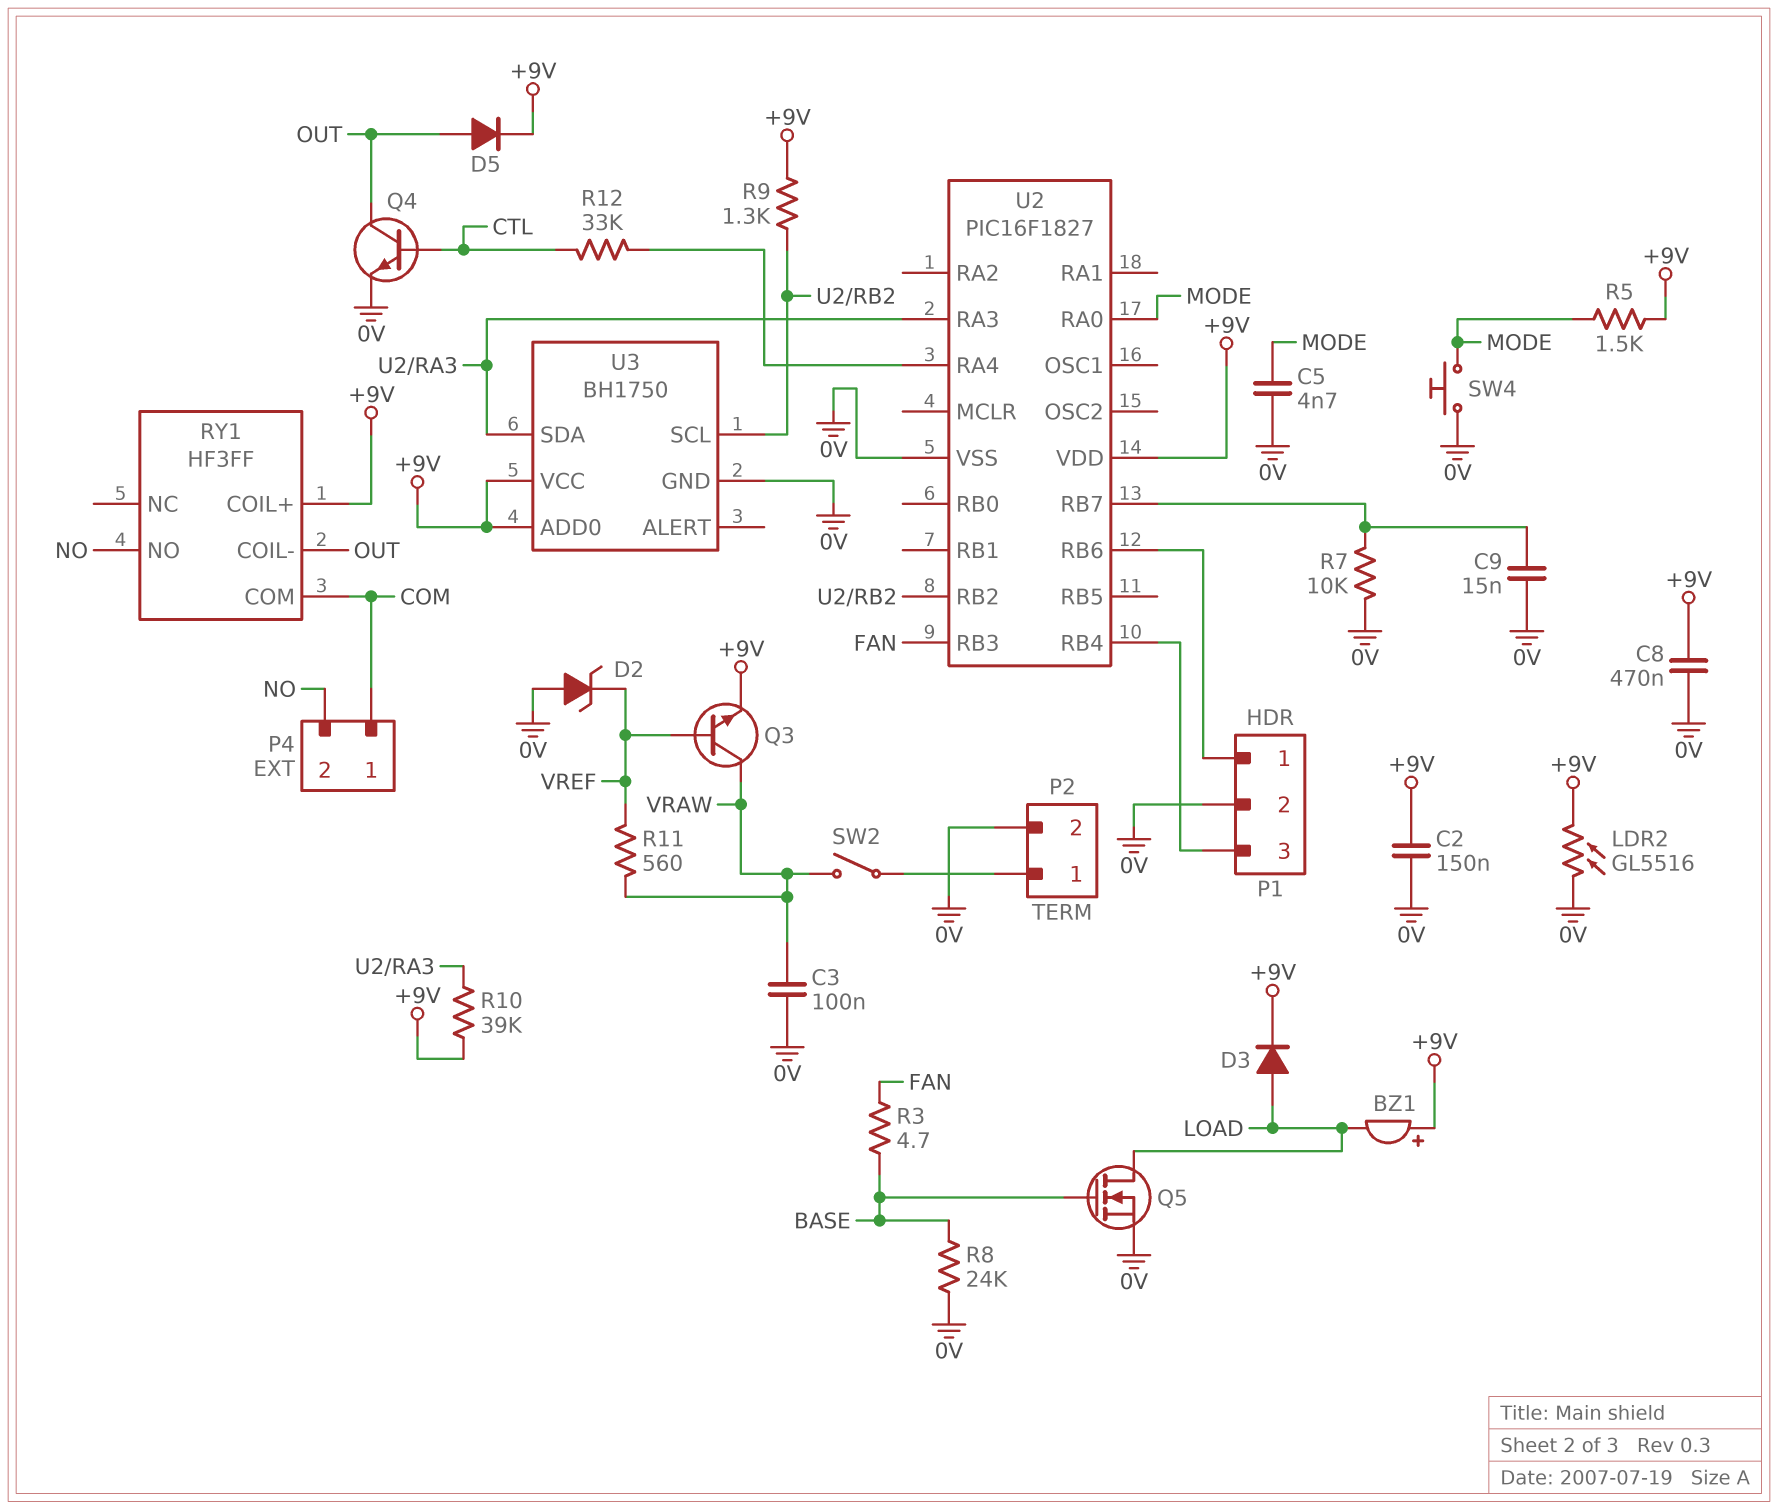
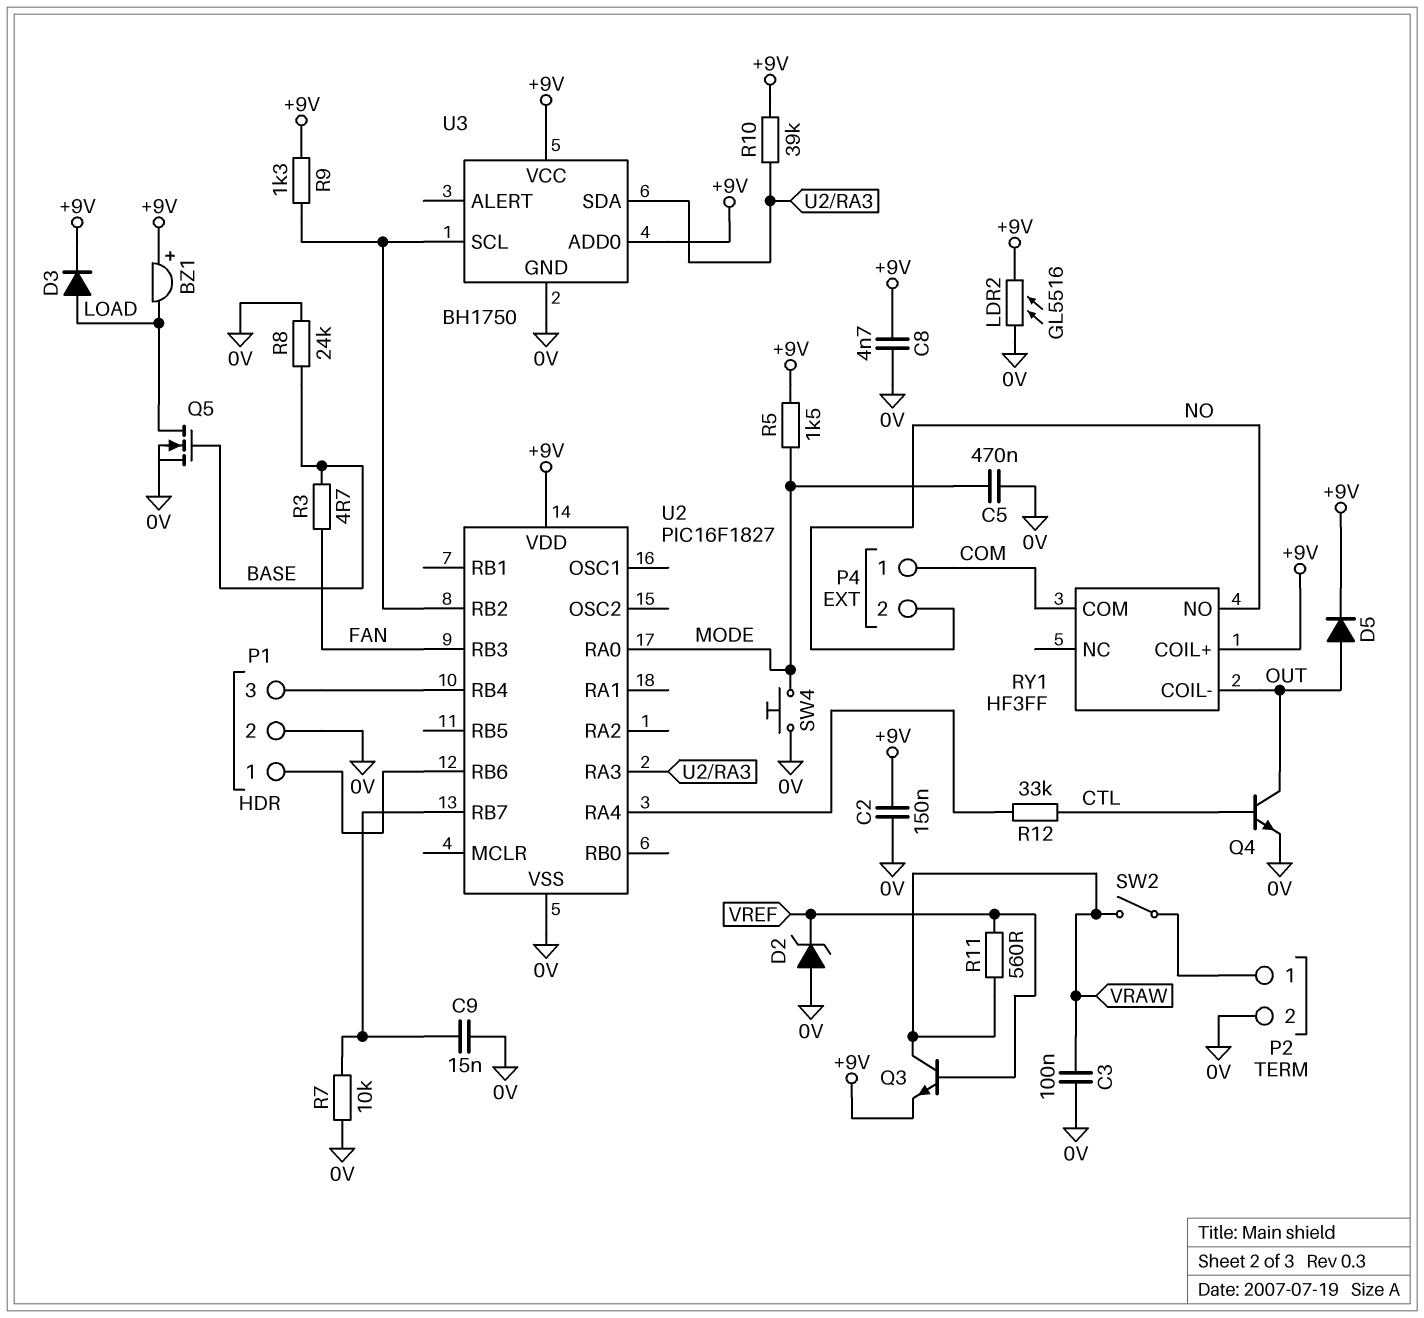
C5: 4.7nF (0V, MODE) -> 470nF (0V, MODE)
C8: 470nF (+9V, 0V) -> 4.7nF (+9V, 0V)

